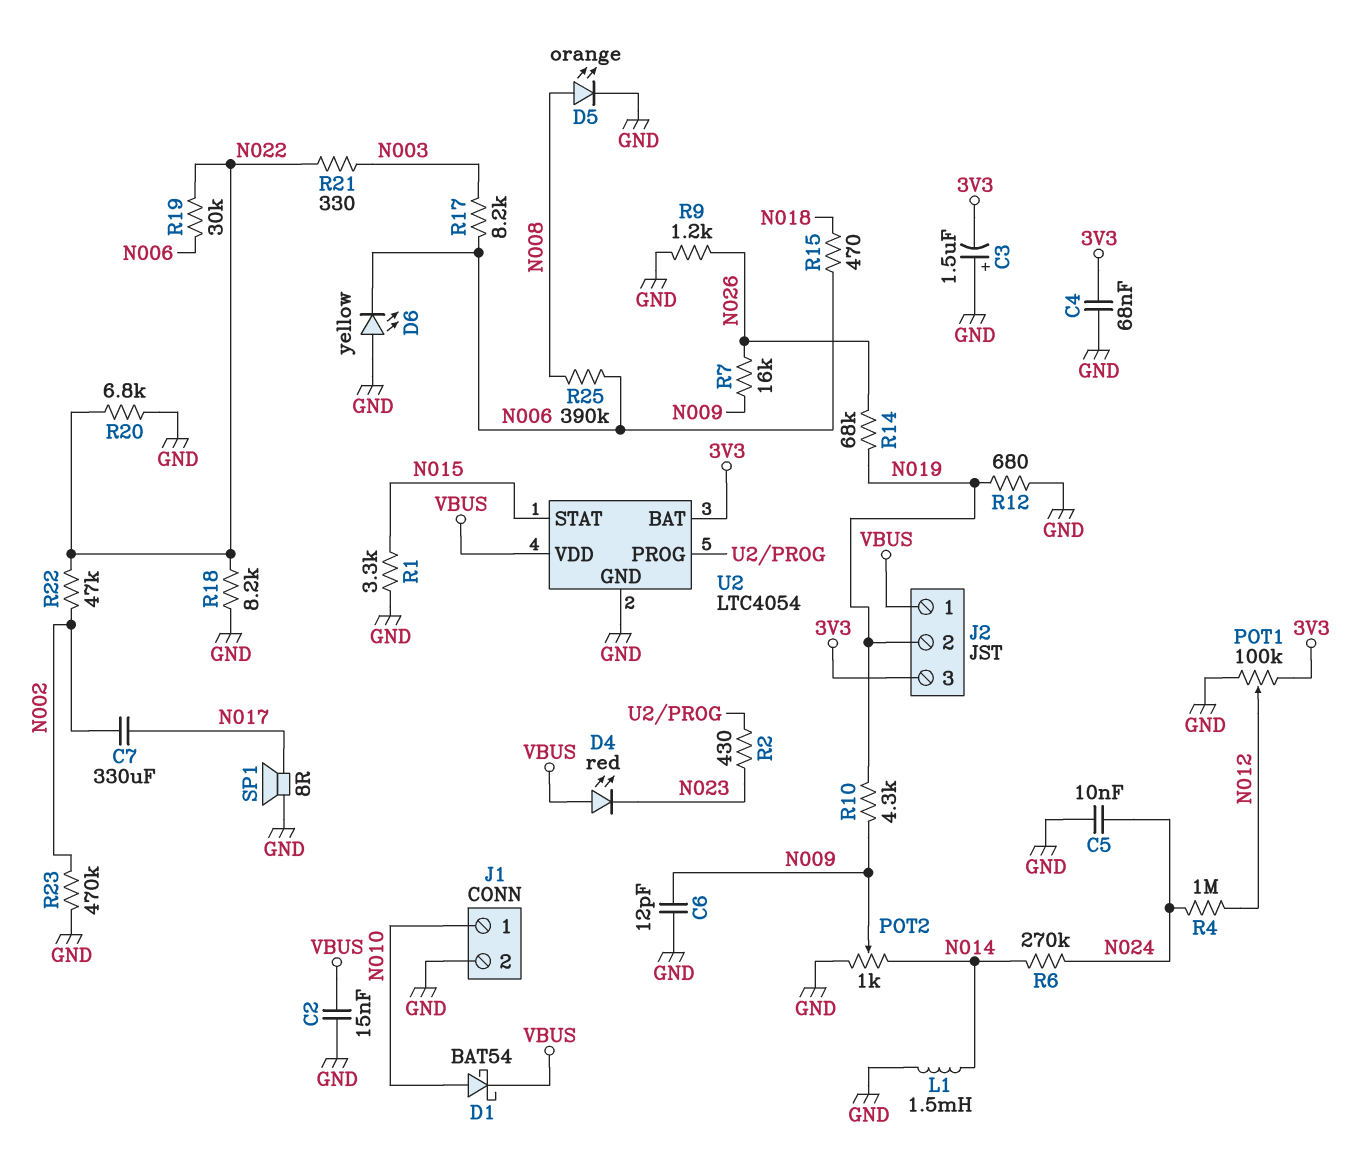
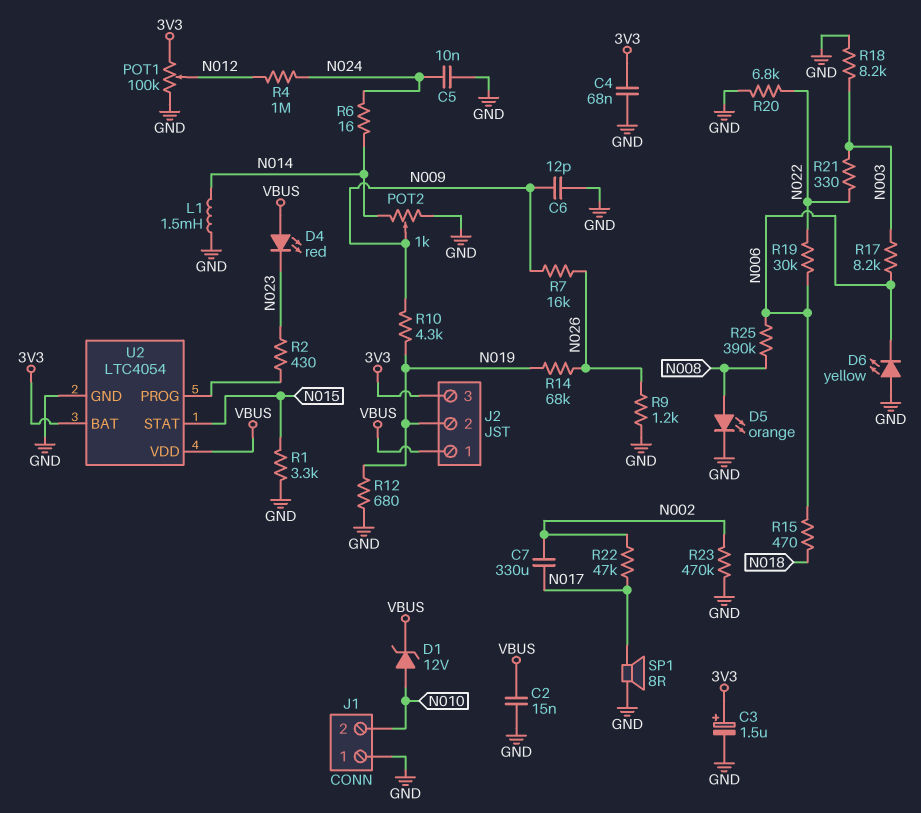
C3: 1.5uF (plus GND, minus 3V3) -> 1.5uF (plus 3V3, minus GND)
D1: schottky BAT54 (A N010, K VBUS) -> zener 12V (A N010, K VBUS)
J1 pin 1: N010 -> GND
J1 pin 2: GND -> N010
R6: 270k (N014, N024) -> 16 (N014, N024)
R18: 8.2k (GND, N022) -> 8.2k (GND, N003)
R22: 47k (N002, N022) -> 47k (N002, N017)

